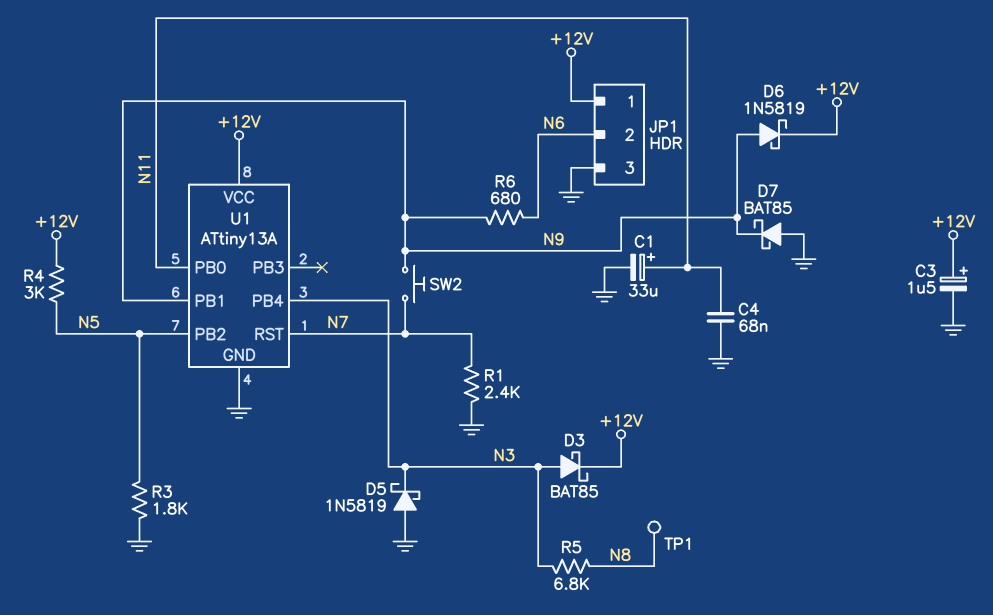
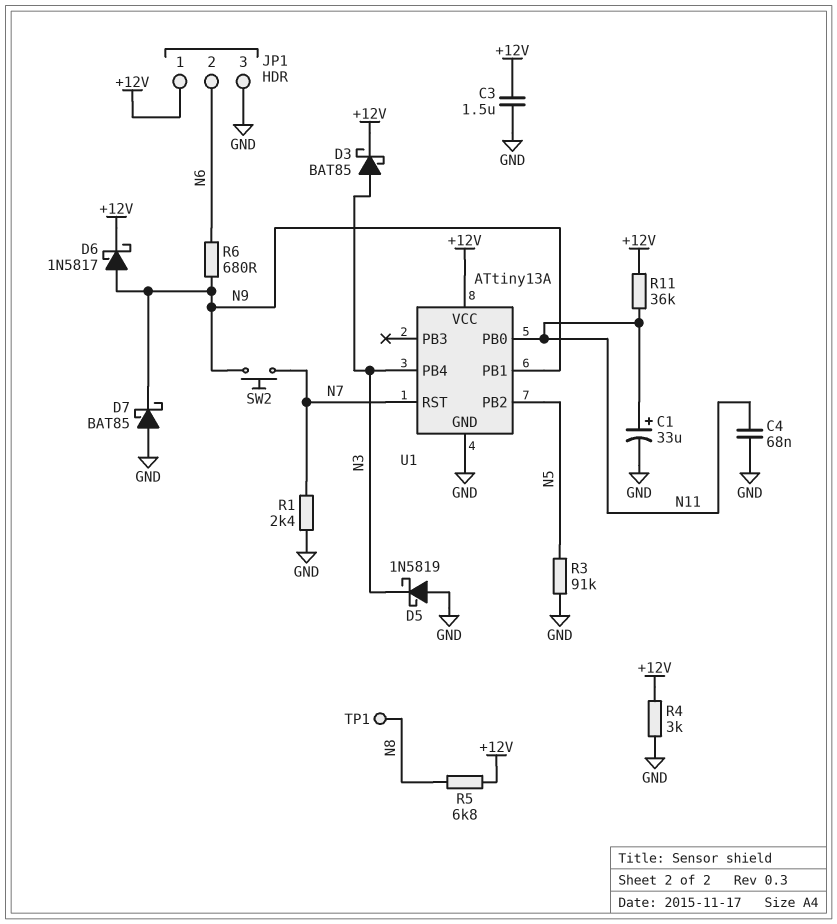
C3: 1.5uF (plus +12V, minus GND) -> 1.5uF (+12V, GND)
D6: schottky 1N5819 (A N9, K +12V) -> schottky 1N5817 (A N9, K +12V)
R3: 1.8k (GND, N5) -> 91k (GND, N5)
R4: 3k (+12V, N5) -> 3k (+12V, GND)
R5: 6.8k (N3, N8) -> 6.8k (+12V, N8)
R11: none -> 36k (+12V, N11)

